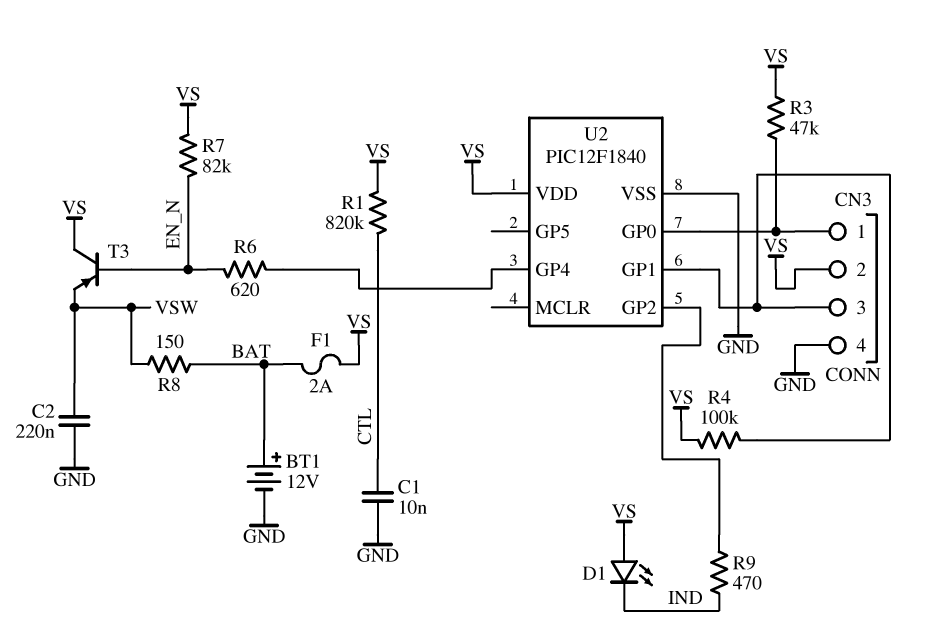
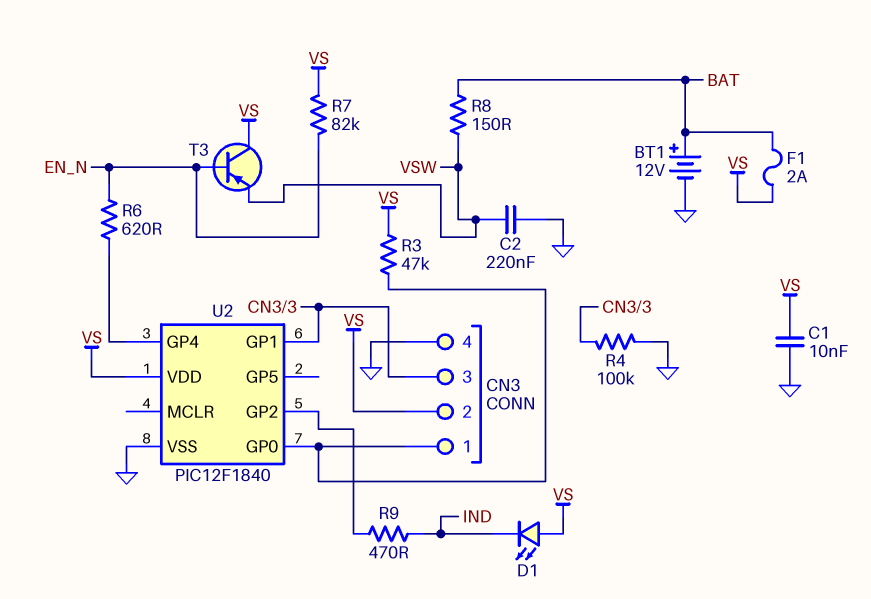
C1: 10nF (CTL, GND) -> 10nF (GND, VS)
R1: 820k (CTL, VS) -> none
R4: 100k (CN3/3, VS) -> 100k (CN3/3, GND)

